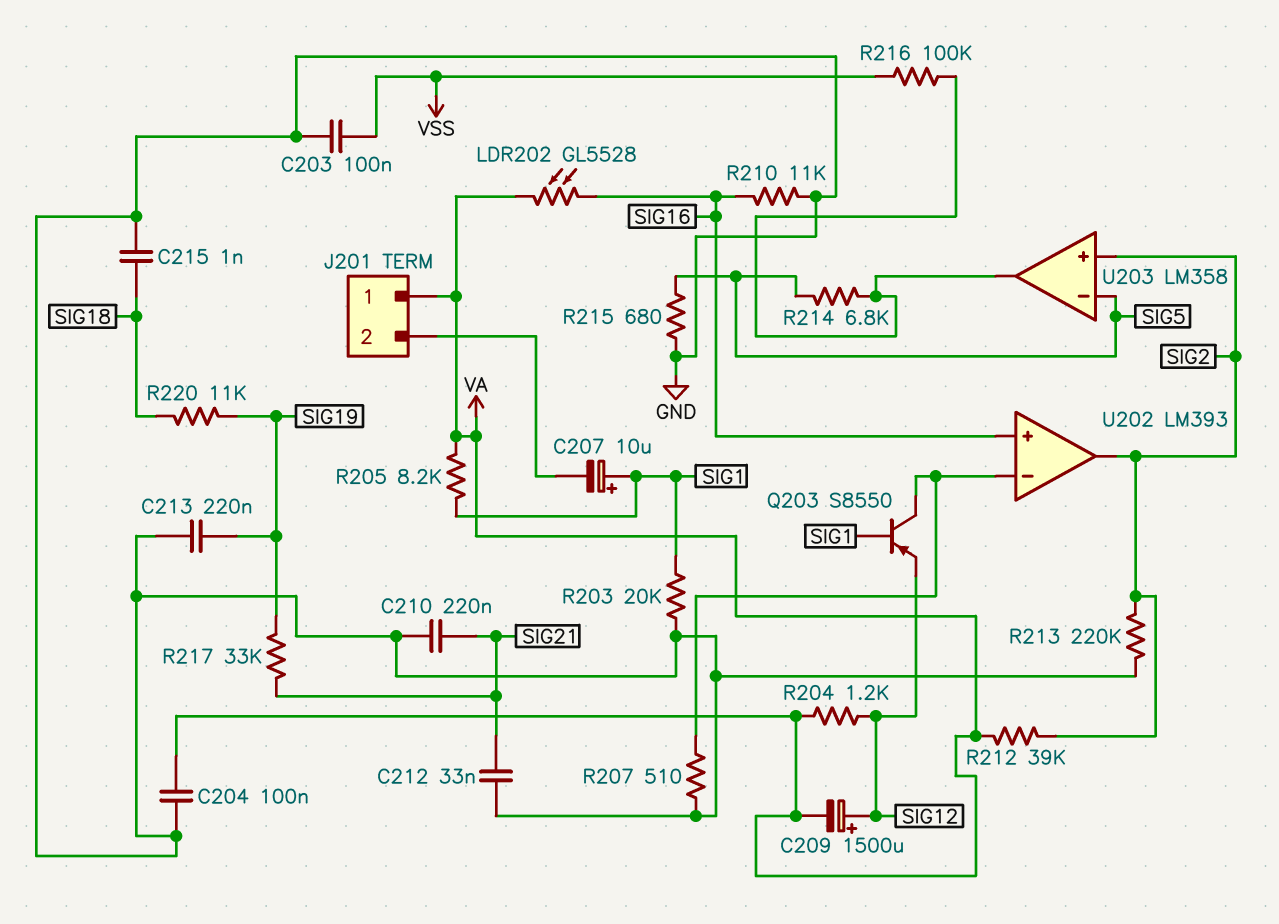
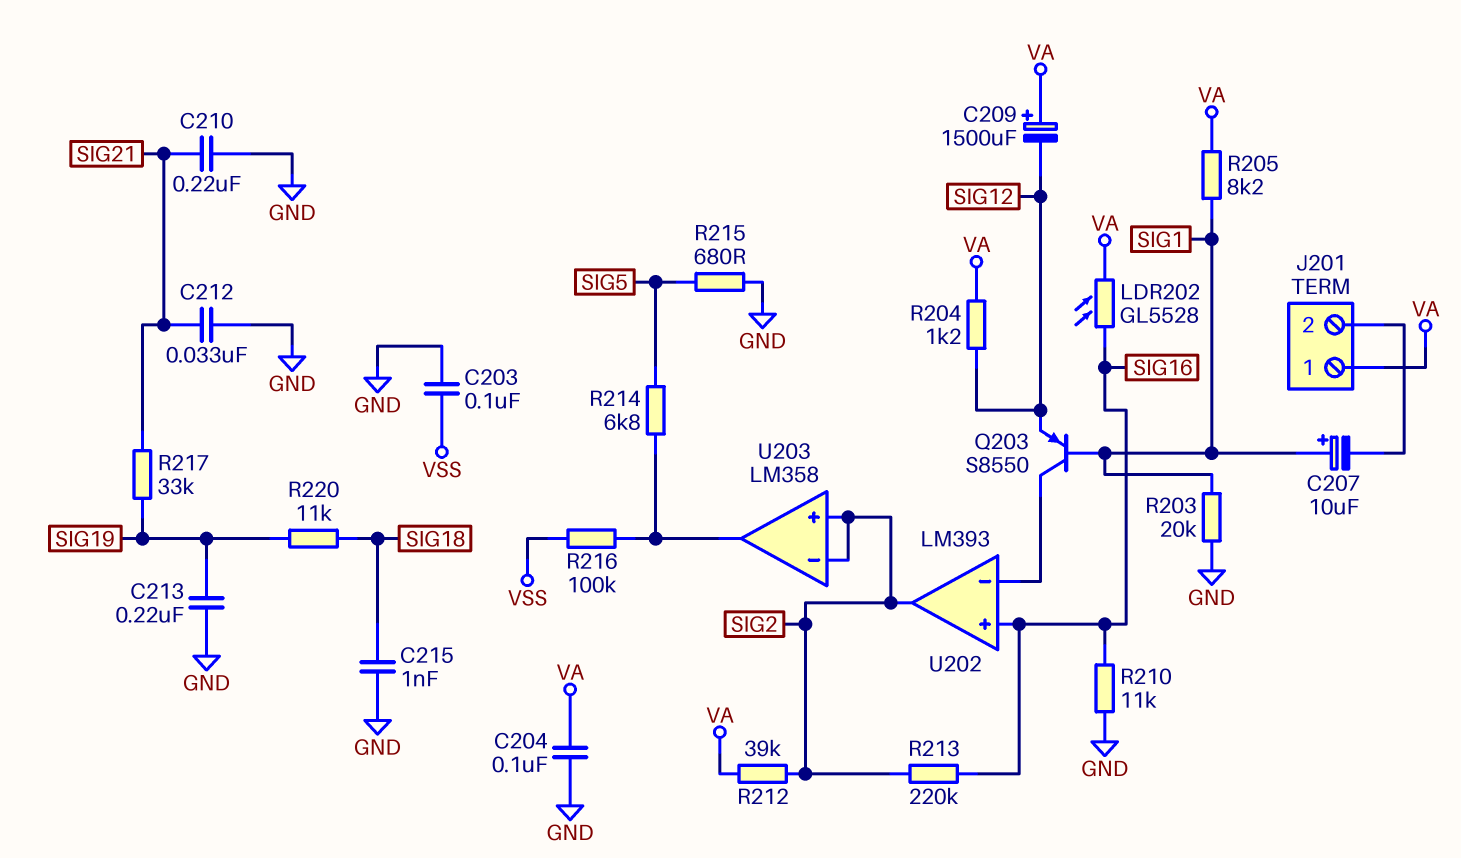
C209: 1500uF (plus SIG12, minus VA) -> 1500uF (plus VA, minus SIG12)
R207: 510 (GND, U202/in-) -> none
R213: 220k (GND, SIG2) -> 220k (SIG2, SIG16)
U203 pin in-: SIG5 -> SIG2

